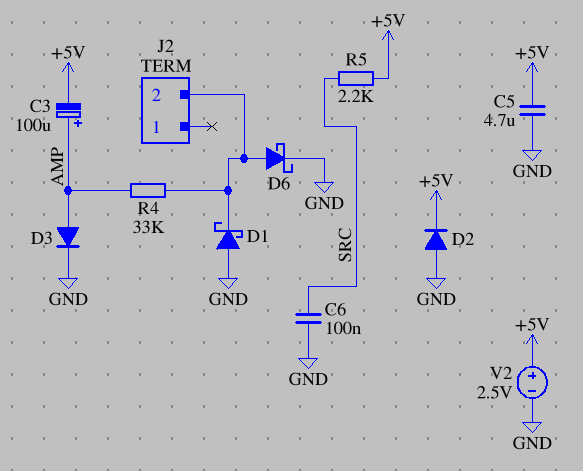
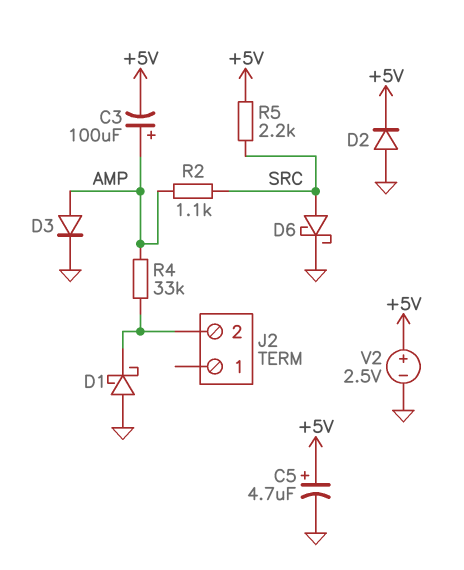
C5: 4.7uF (+5V, GND) -> 4.7uF (plus +5V, minus GND)
C6: 100nF (GND, SRC) -> none
D6: schottky (A J2/2, K GND) -> schottky (A SRC, K GND)
R2: none -> 1.1k (AMP, SRC)

